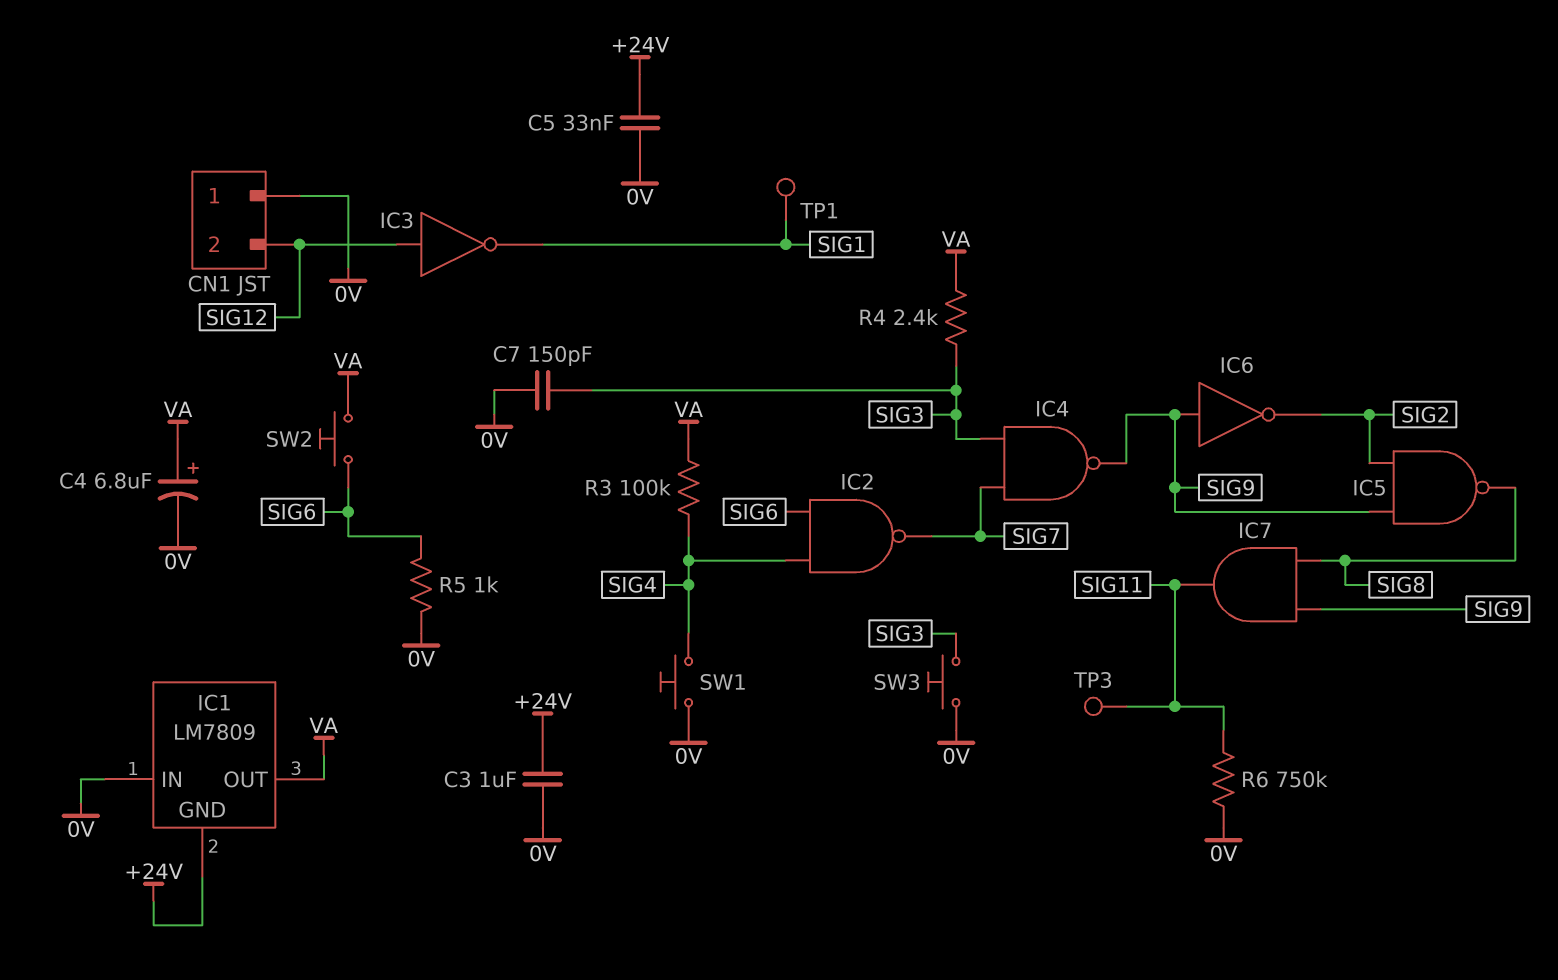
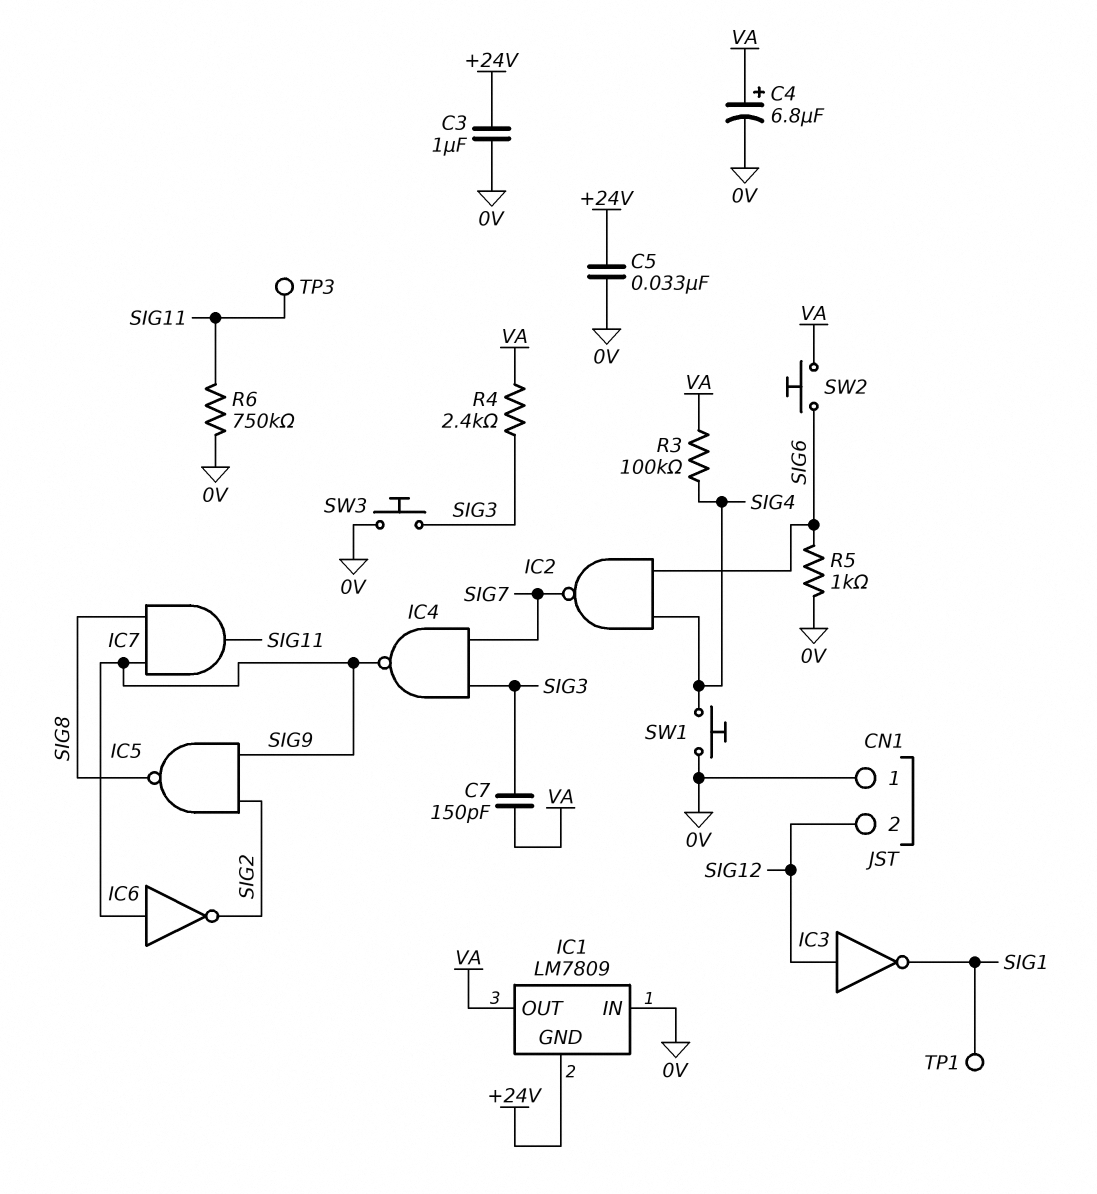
C7: 150pF (0V, SIG3) -> 150pF (SIG3, VA)

